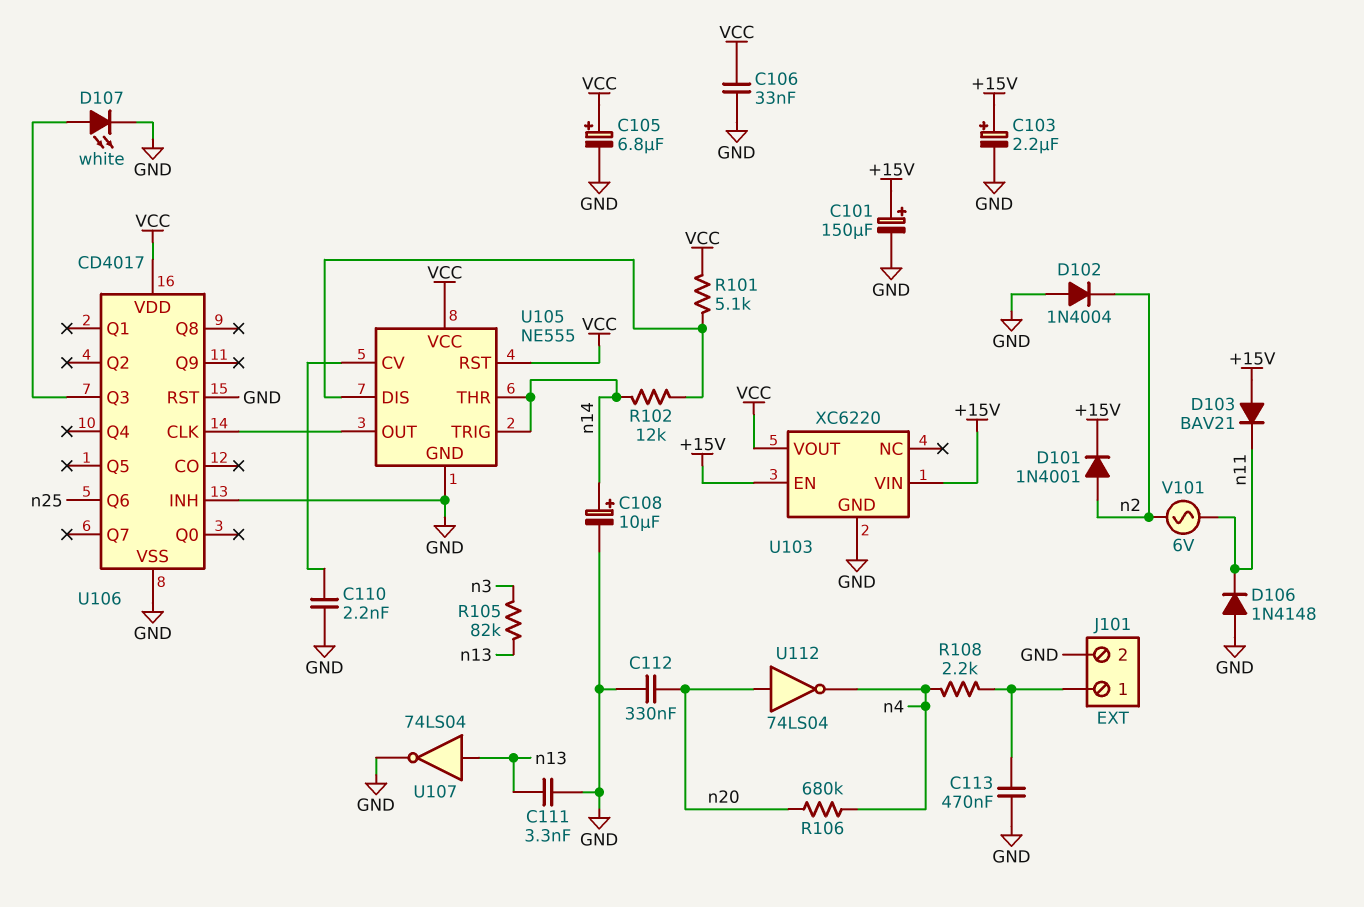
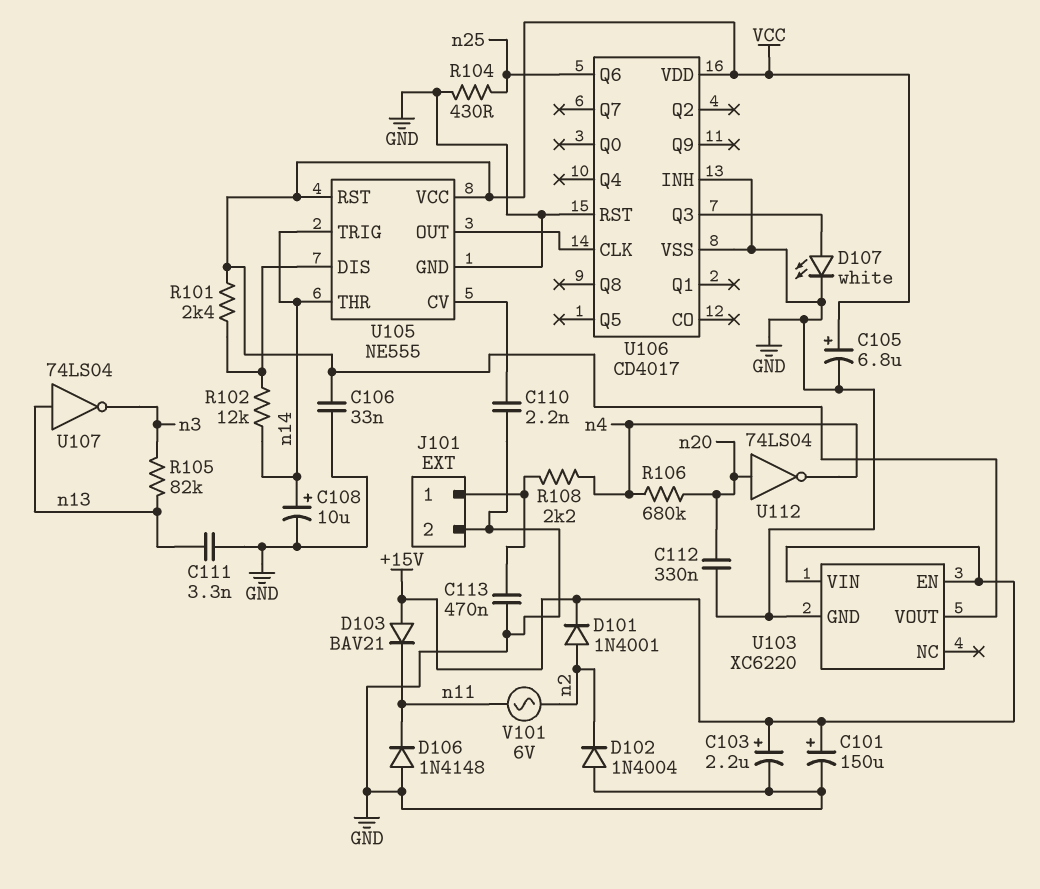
R101: 5.1k (U105/DIS, VCC) -> 2.4k (U105/DIS, VCC)
R104: none -> 430 (GND, n25)
U107: NOT 74LS04 (in n13, out GND) -> NOT 74LS04 (in n13, out n3)

